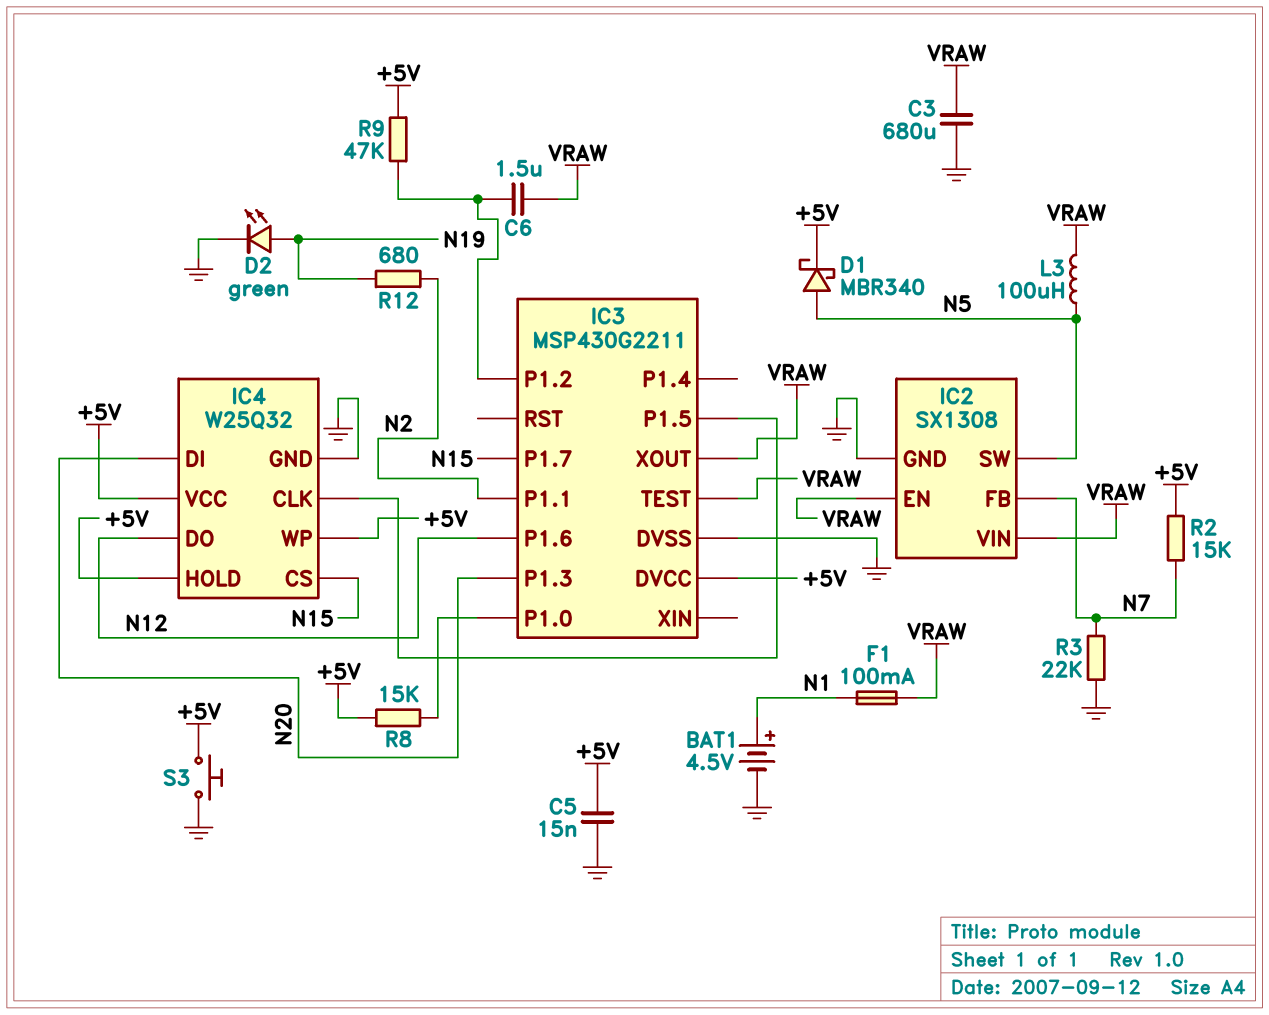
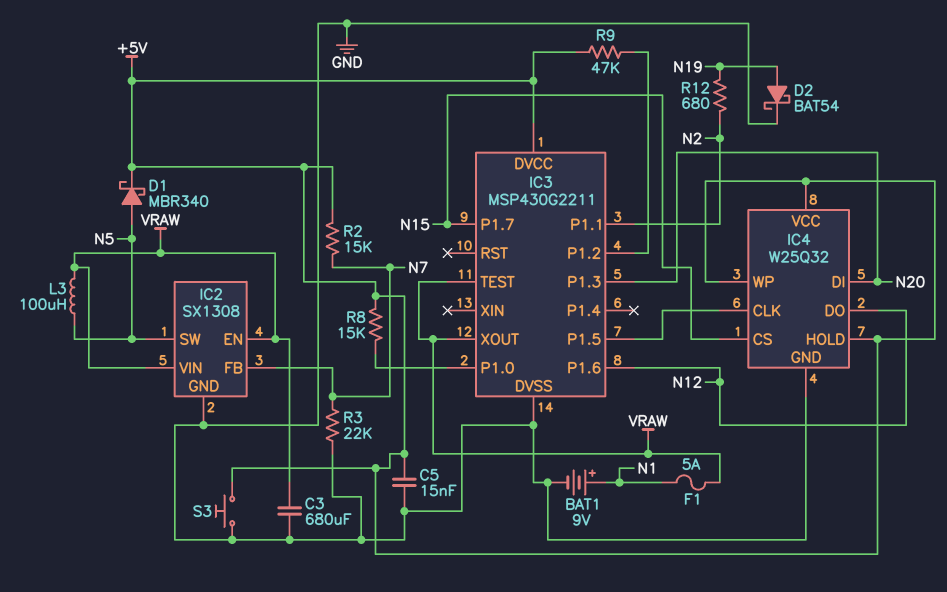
BAT1: 4.5V (plus N1, minus GND) -> 9V (plus N1, minus GND)
C6: 1.5uF (IC3/P1.2, VRAW) -> none
D2: LED green (A N19, K GND) -> schottky BAT54 (A N19, K GND)
F1: 100mA (N1, VRAW) -> 5A (N1, VRAW)

